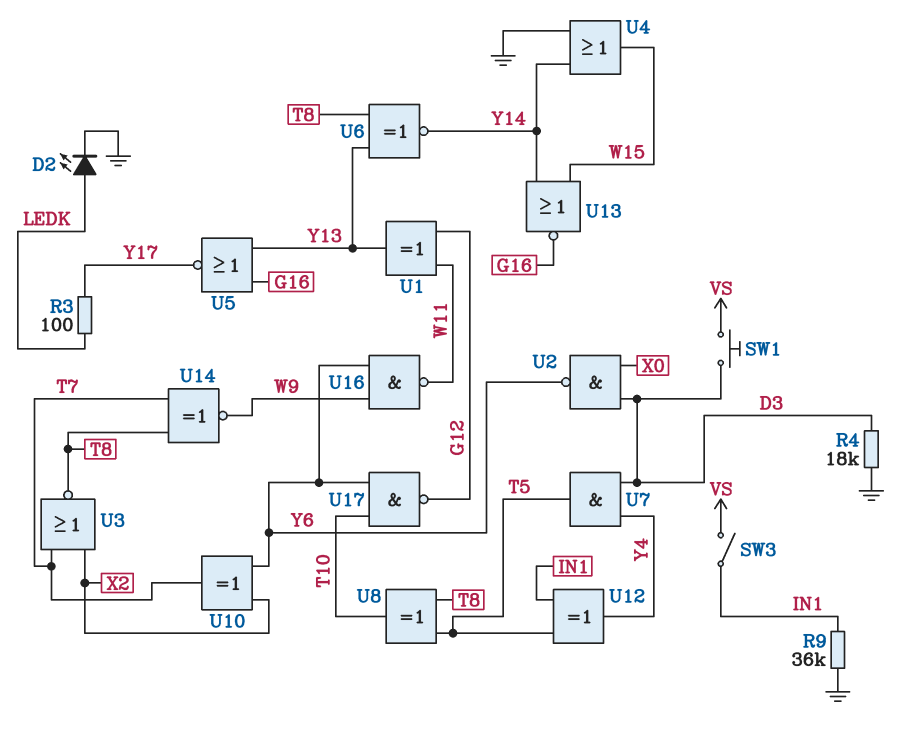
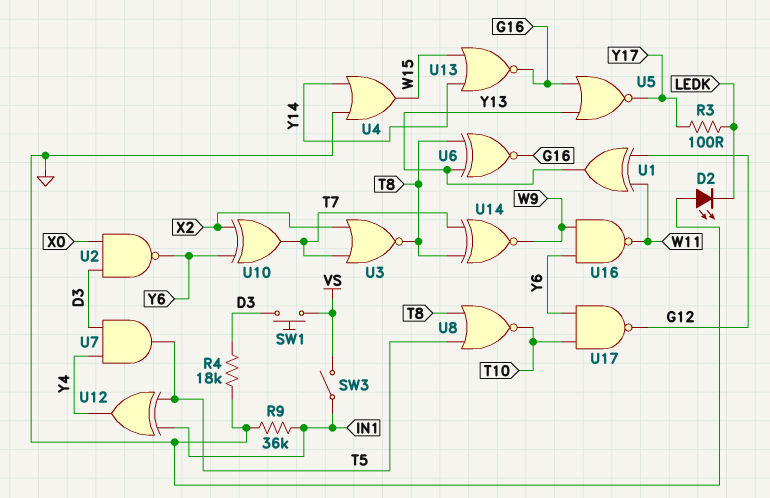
D2: LED (A LEDK, K GND) -> LED (A GND, K LEDK)
U6: XNOR (in T8, in Y13, out Y14) -> XNOR (in T8, in Y13, out G16)
U8: XOR (in T5, in T8, out T10) -> NOR (in T5, in T8, out T10)

